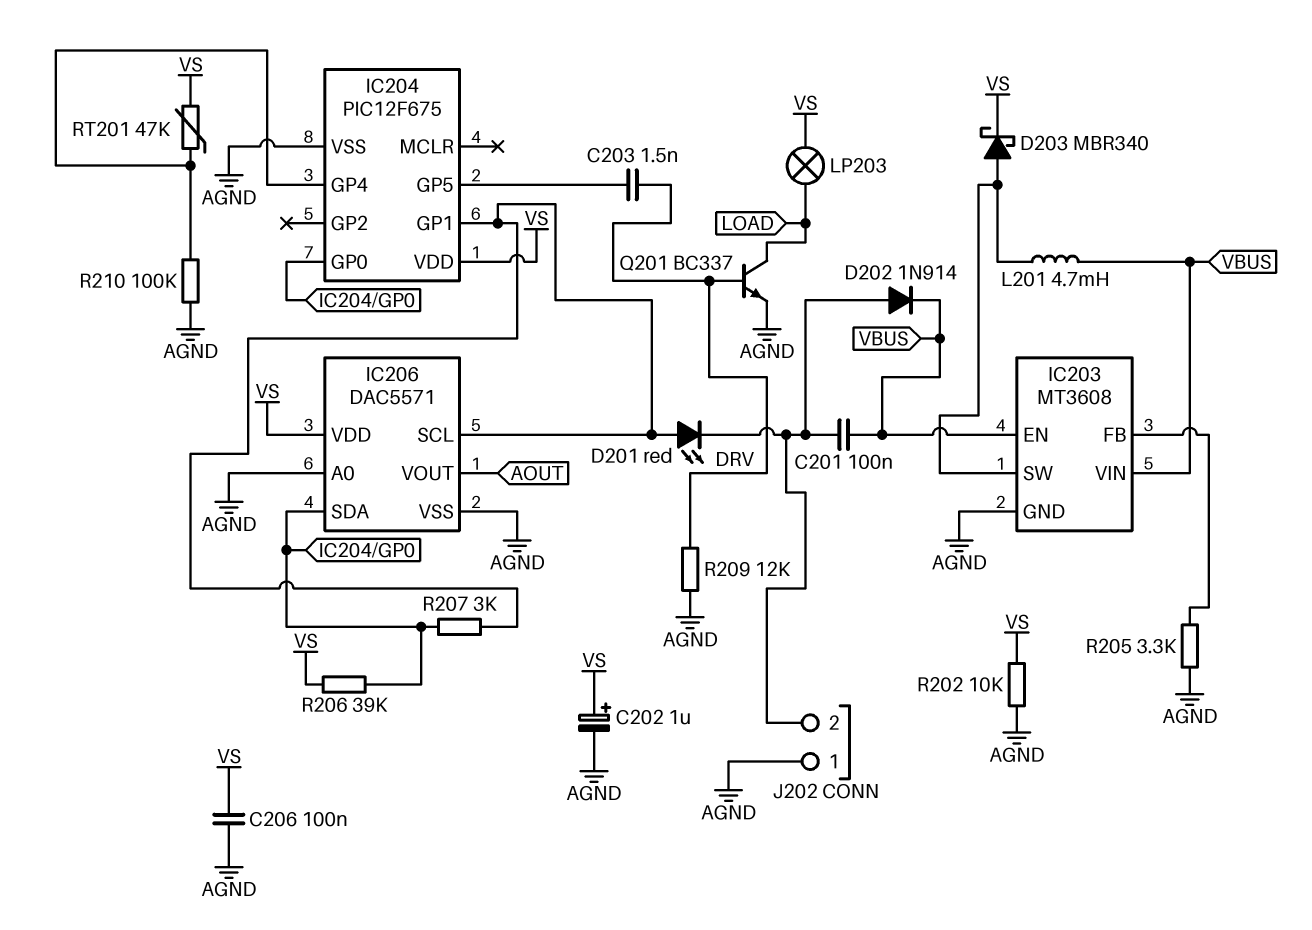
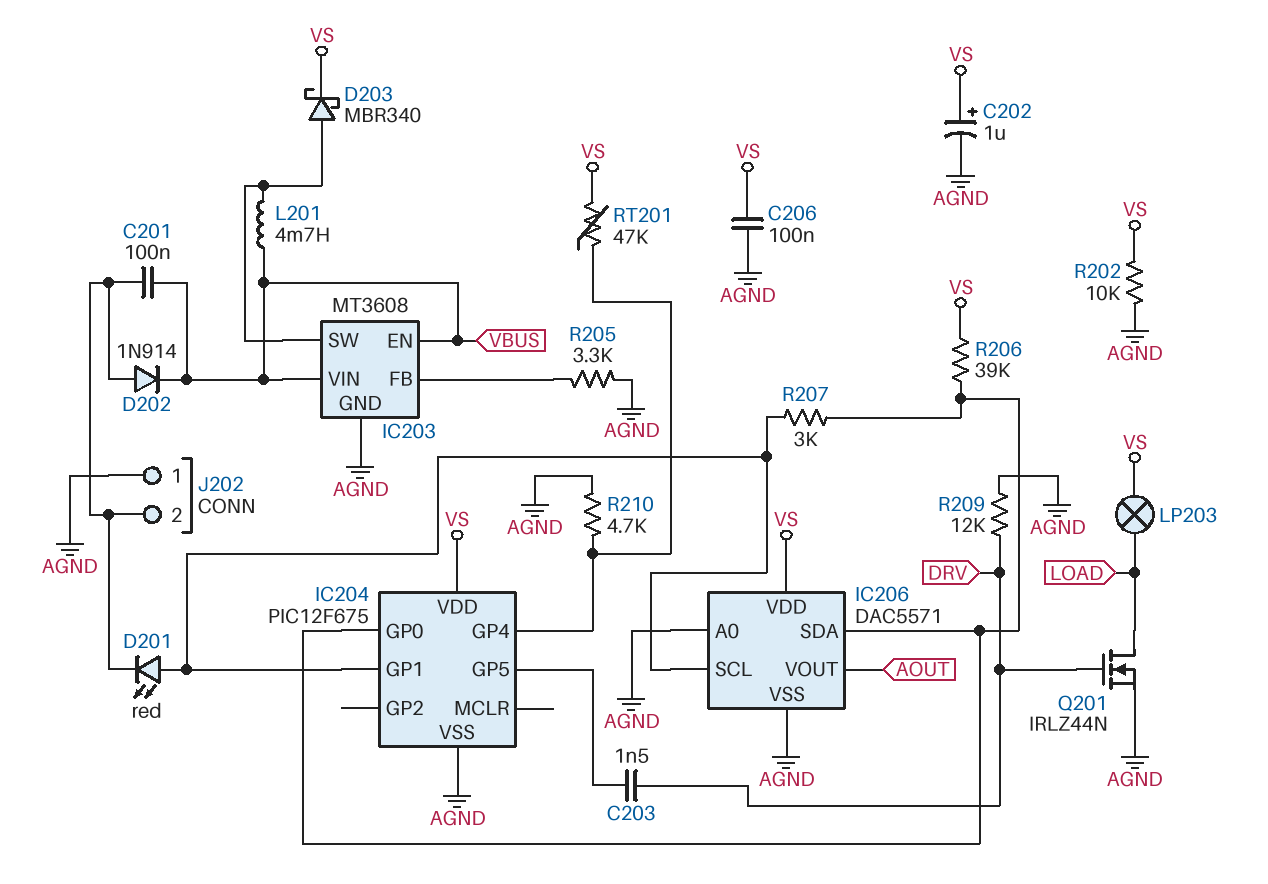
Q201: NPN BC337 (B DRV, C LOAD, E AGND) -> NMOS IRLZ44N (G DRV, D LOAD, S AGND)
R210: 100k (AGND, IC204/GP4) -> 4.7k (AGND, IC204/GP4)

